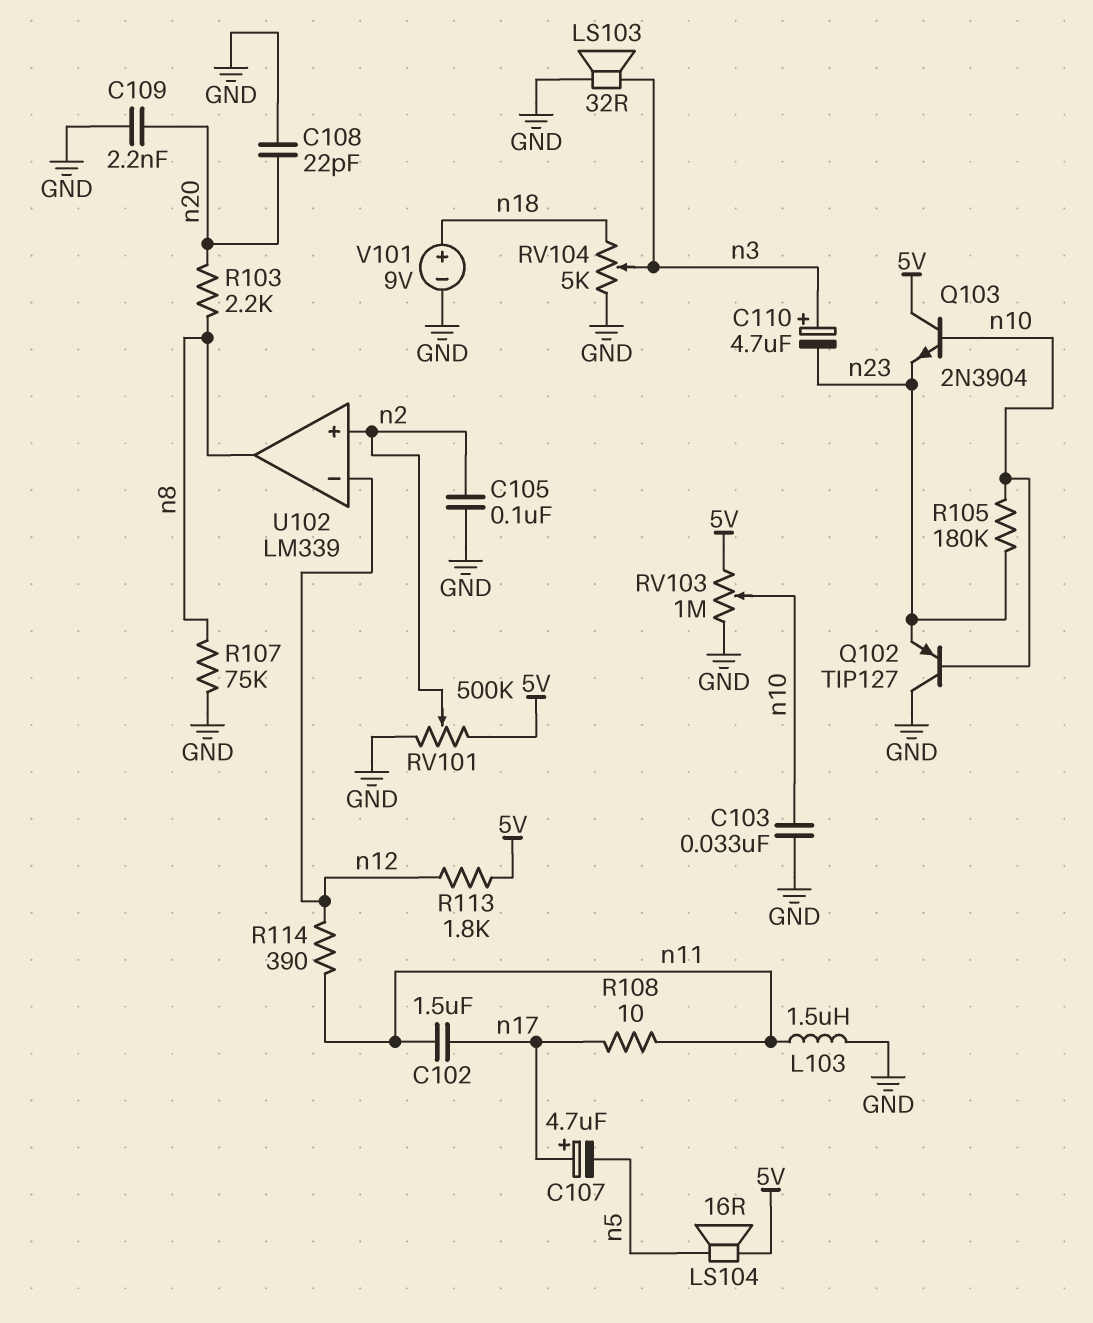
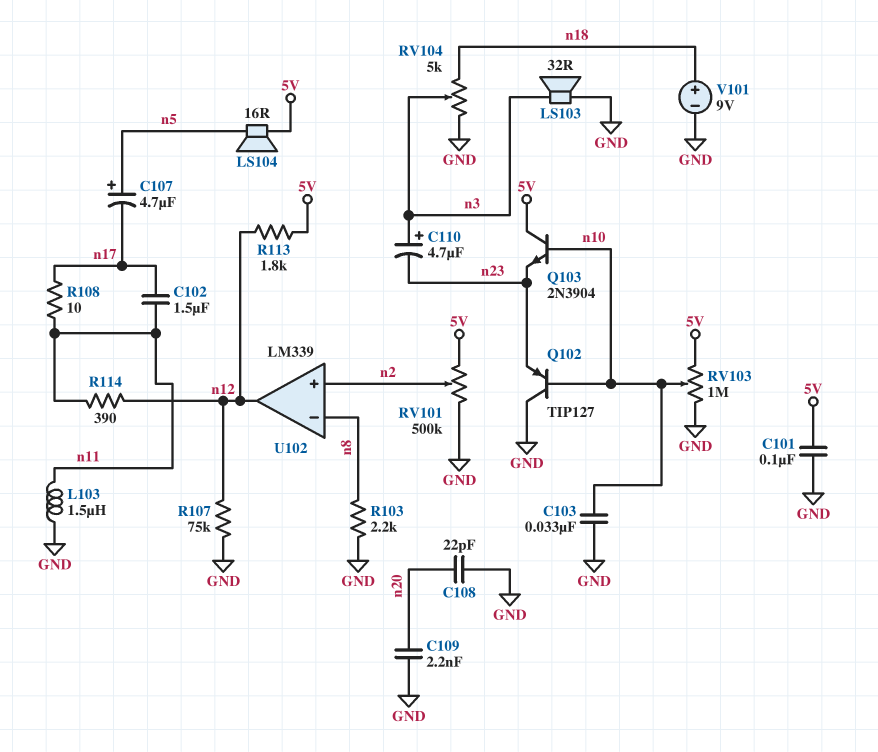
C101: none -> 100nF (5V, GND)
C105: 100nF (GND, n2) -> none
C107: 4.7uF (plus n17, minus n5) -> 4.7uF (plus n5, minus n17)
R103: 2.2k (n8, n20) -> 2.2k (GND, n8)
R105: 180k (n10, n23) -> none
R107: 75k (GND, n8) -> 75k (GND, n12)
U102 pin in-: n12 -> n8
U102 pin out: n8 -> n12

